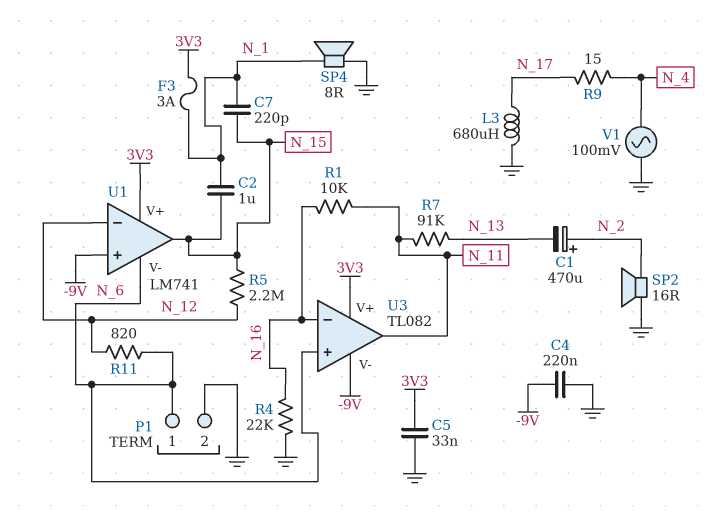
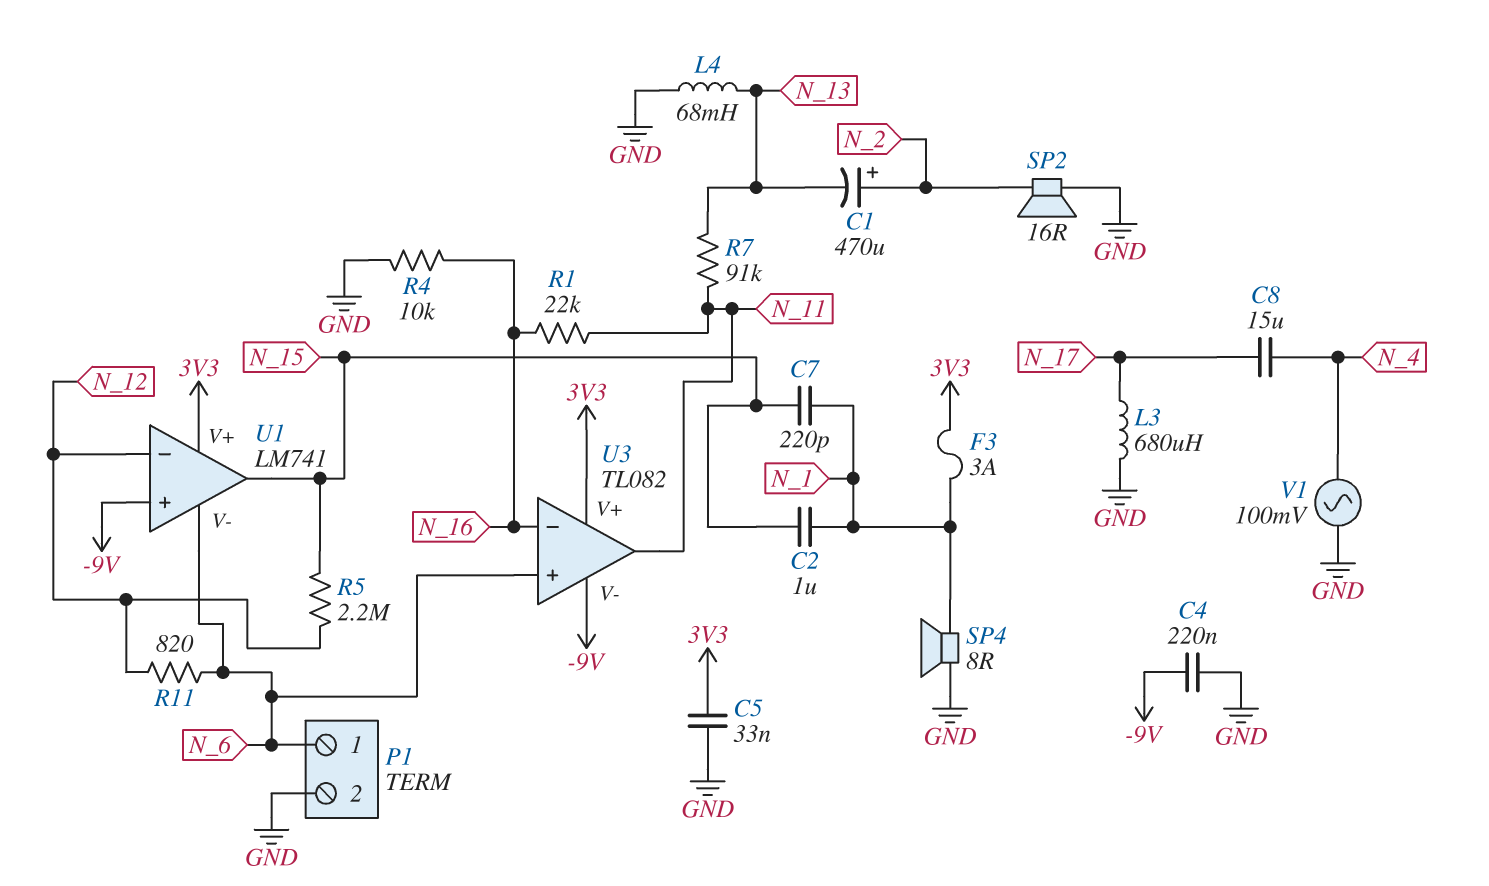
C8: none -> 15uF (N_4, N_17)
L4: none -> 68mH (GND, N_13)
R1: 10k (N_11, N_16) -> 22k (N_11, N_16)
R4: 22k (GND, N_16) -> 10k (GND, N_16)
R9: 15 (N_4, N_17) -> none

